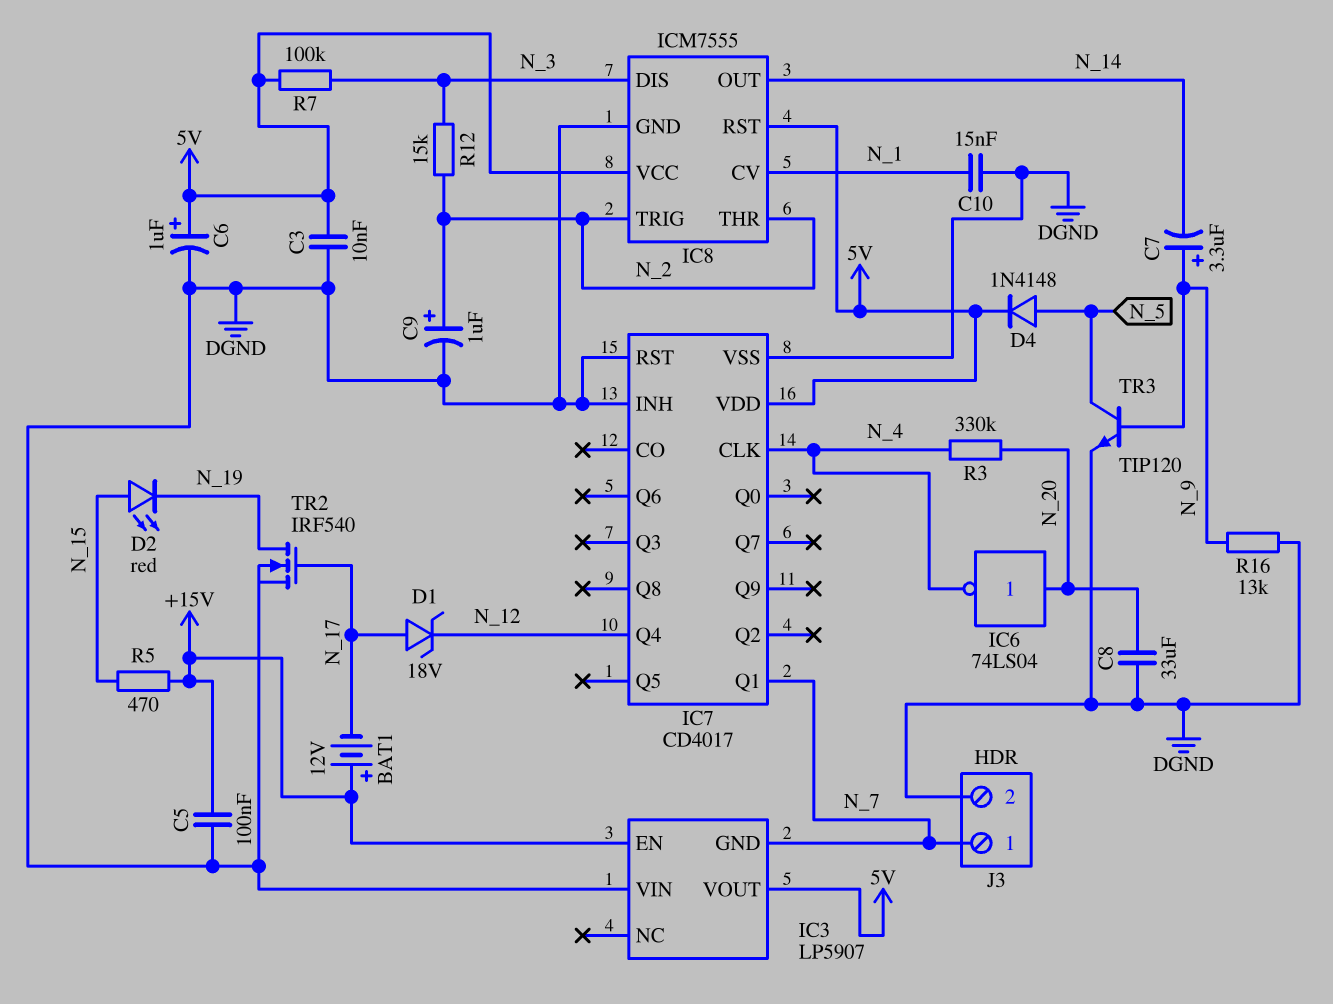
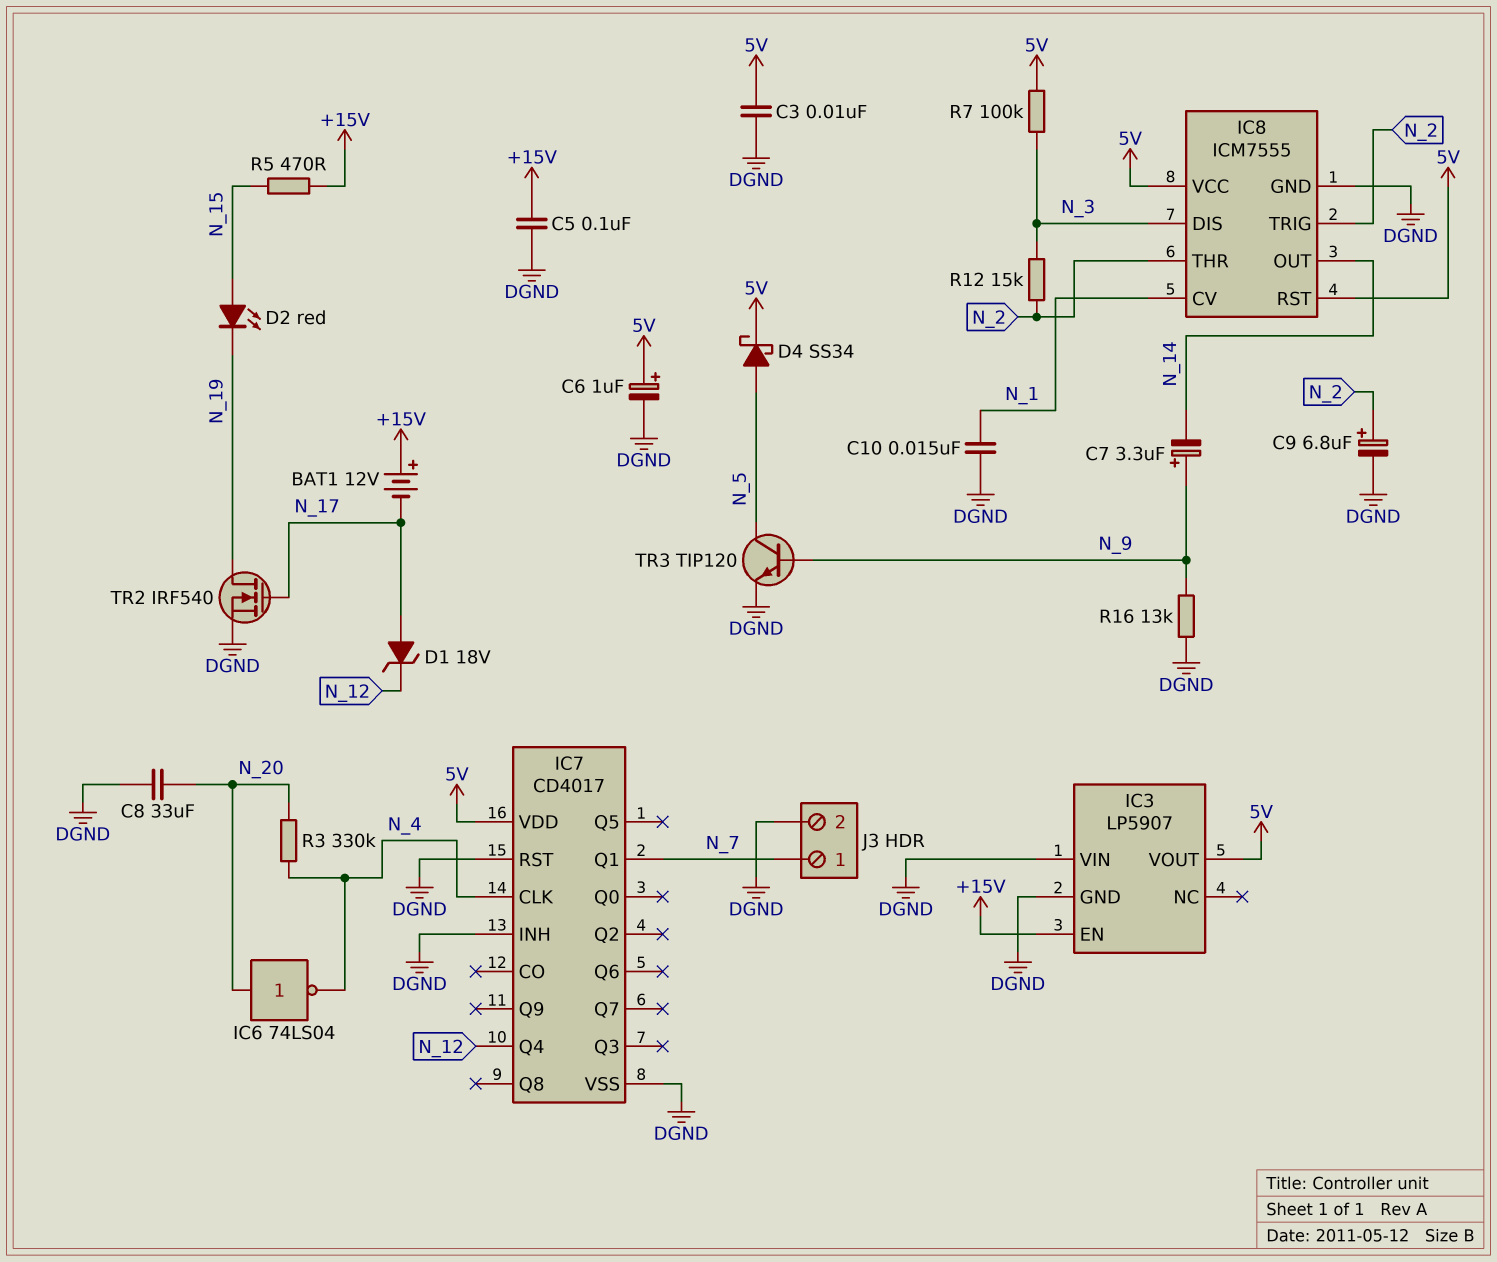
C9: 1uF (plus N_2, minus DGND) -> 6.8uF (plus N_2, minus DGND)
D4: diode 1N4148 (A N_5, K 5V) -> schottky SS34 (A N_5, K 5V)
IC3 pin GND: N_7 -> DGND

